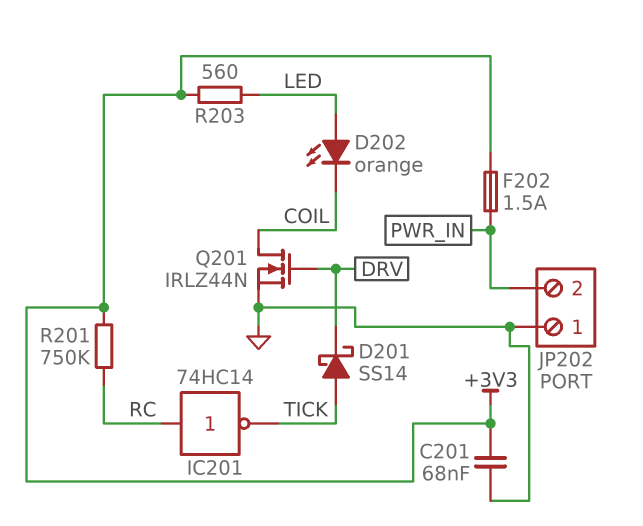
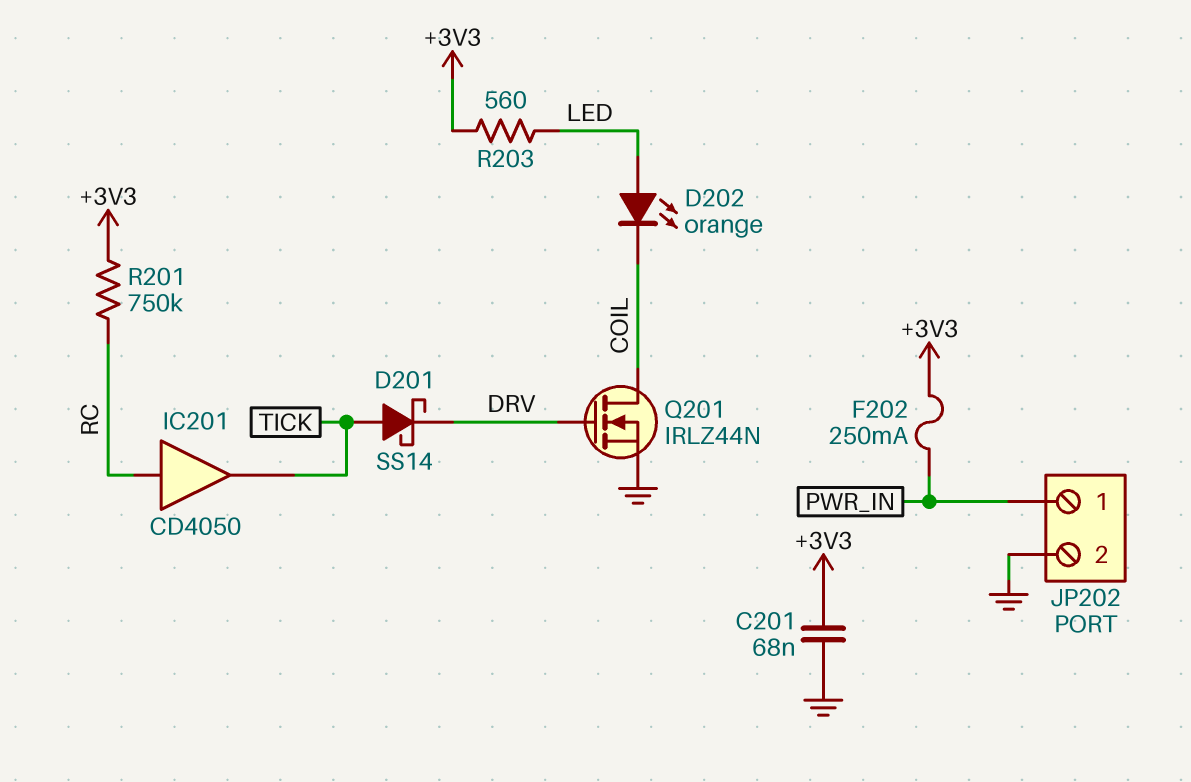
F202: 1.5A (+3V3, PWR_IN) -> 250mA (+3V3, PWR_IN)
IC201: NOT 74HC14 (in RC, out TICK) -> buffer CD4050 (in RC, out TICK)
JP202 pin 1: GND -> PWR_IN
JP202 pin 2: PWR_IN -> GND

